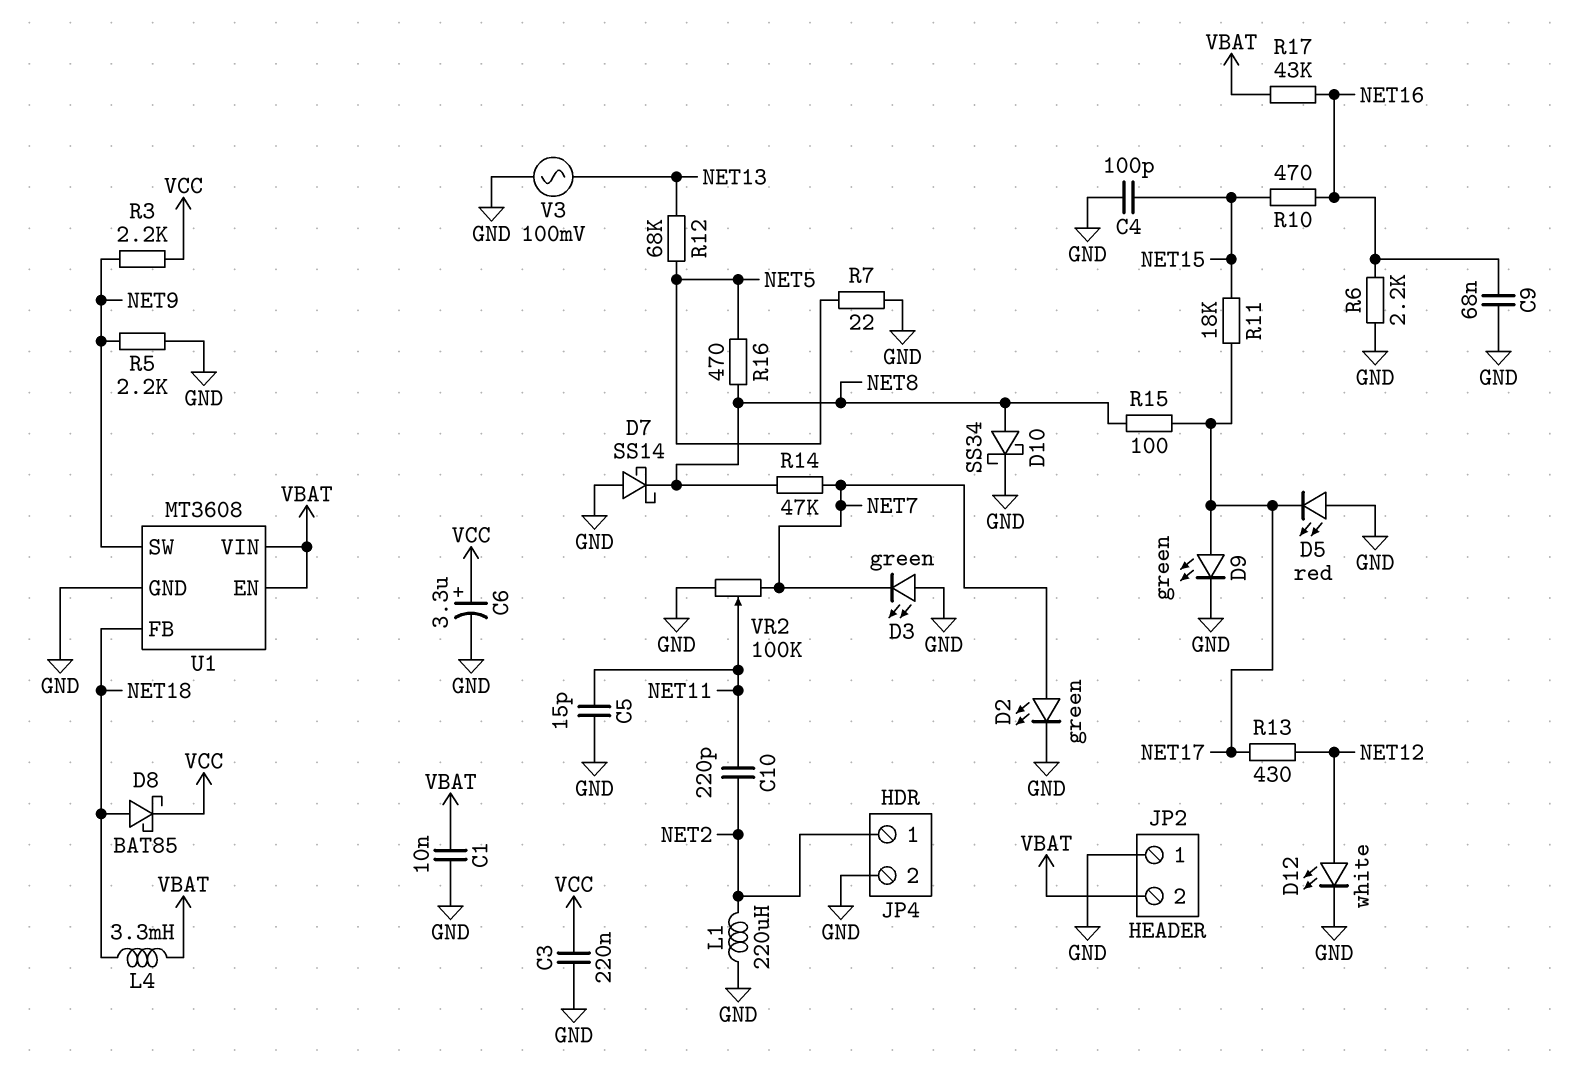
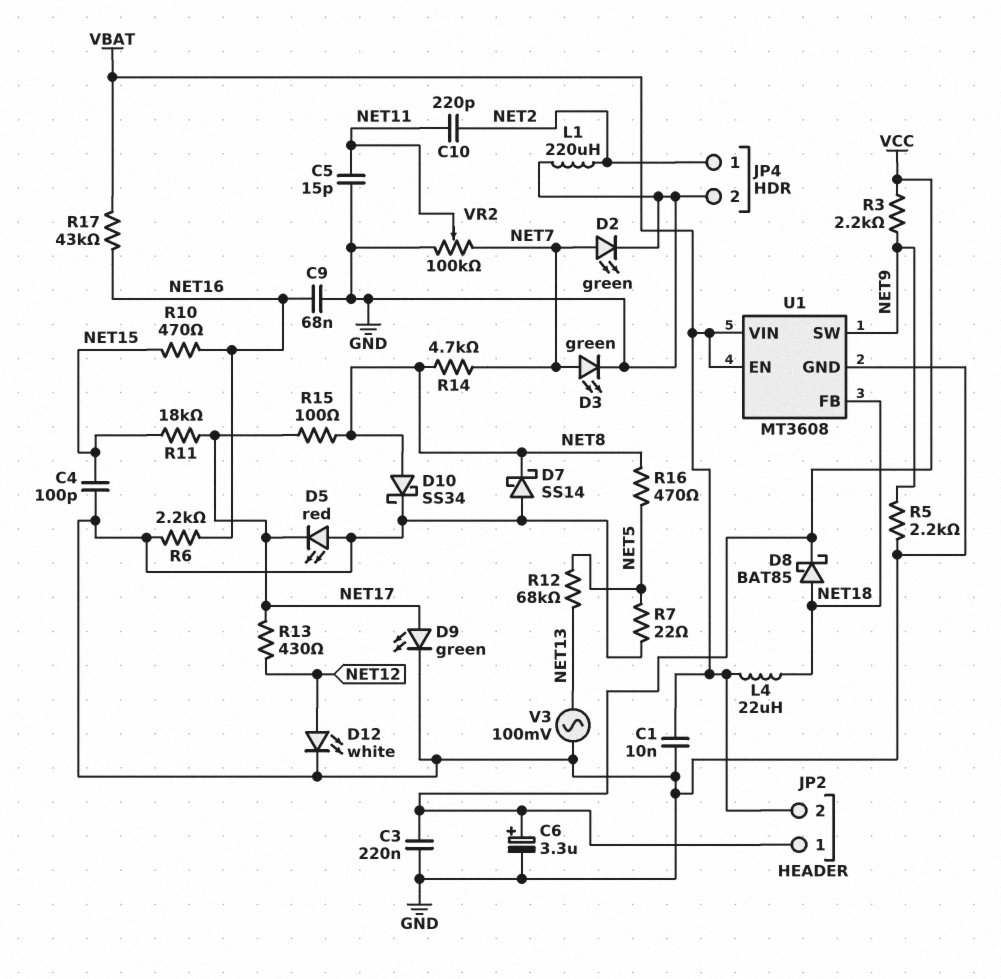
D3: LED green (A GND, K NET7) -> LED green (A NET7, K GND)
JP2 pin 1: GND -> VCC
L4: 3.3mH (NET18, VBAT) -> 22uH (NET18, VBAT)
R14: 47k (NET7, NET8) -> 4.7k (NET7, NET8)

